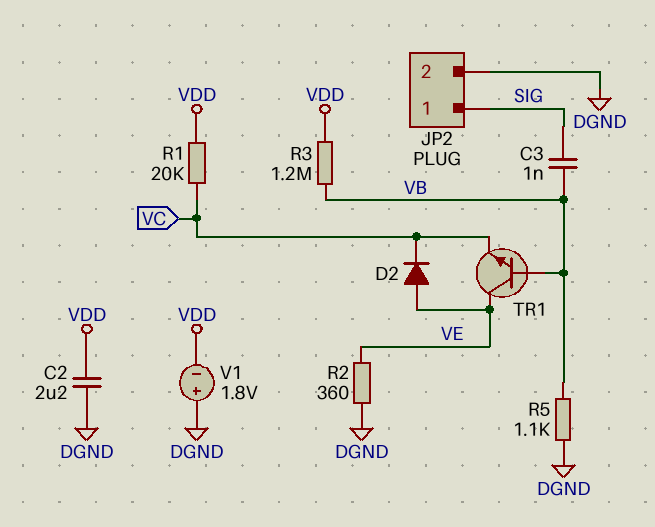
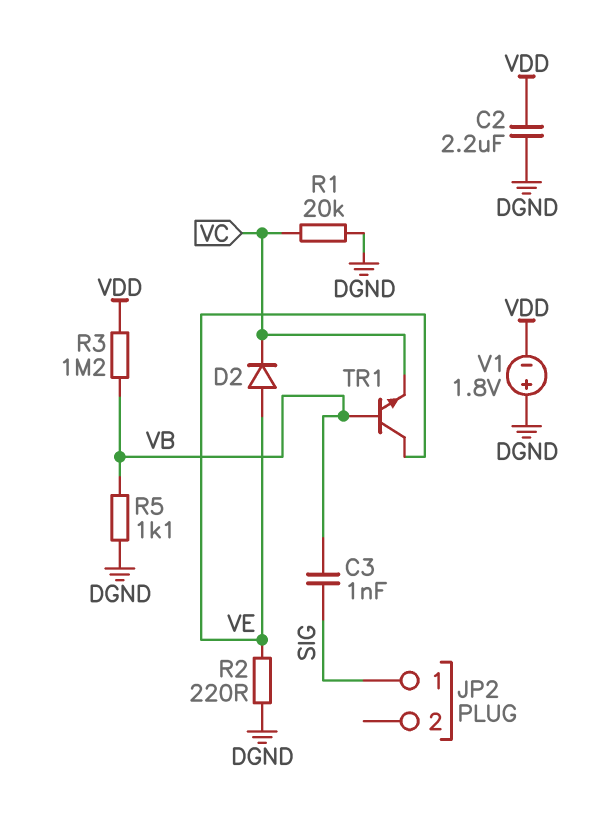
JP2 pin 2: DGND -> none
R1: 20k (VC, VDD) -> 20k (DGND, VC)
R2: 360 (DGND, VE) -> 220 (DGND, VE)

